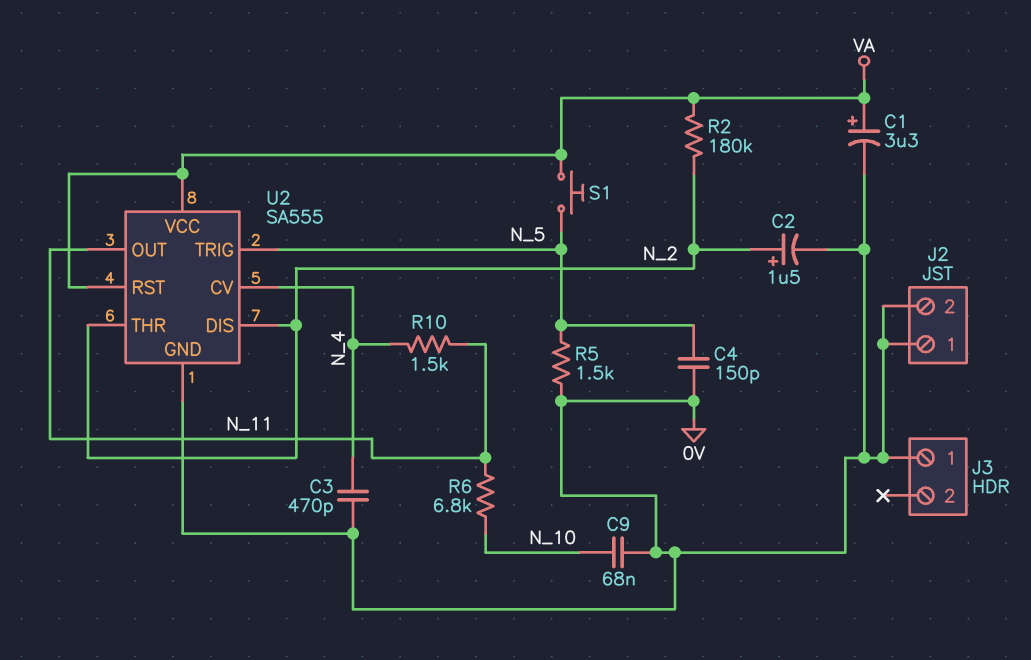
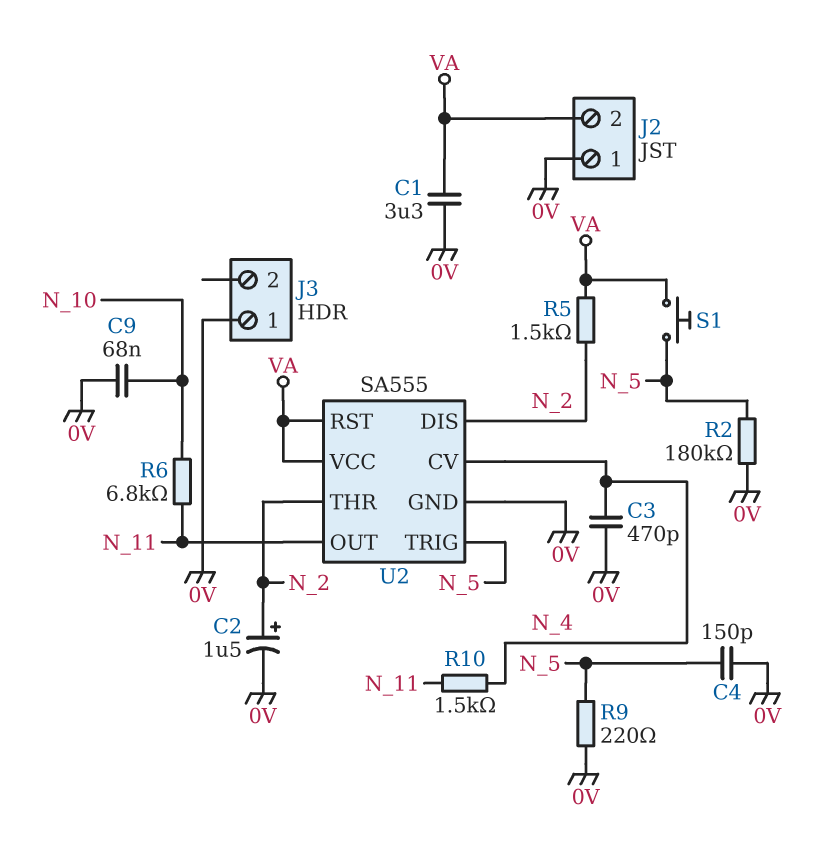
C1: 3.3uF (plus VA, minus 0V) -> 3.3uF (0V, VA)
J2 pin 2: 0V -> VA
R2: 180k (N_2, VA) -> 180k (0V, N_5)
R5: 1.5k (0V, N_5) -> 1.5k (N_2, VA)
R9: none -> 220 (0V, N_5)

